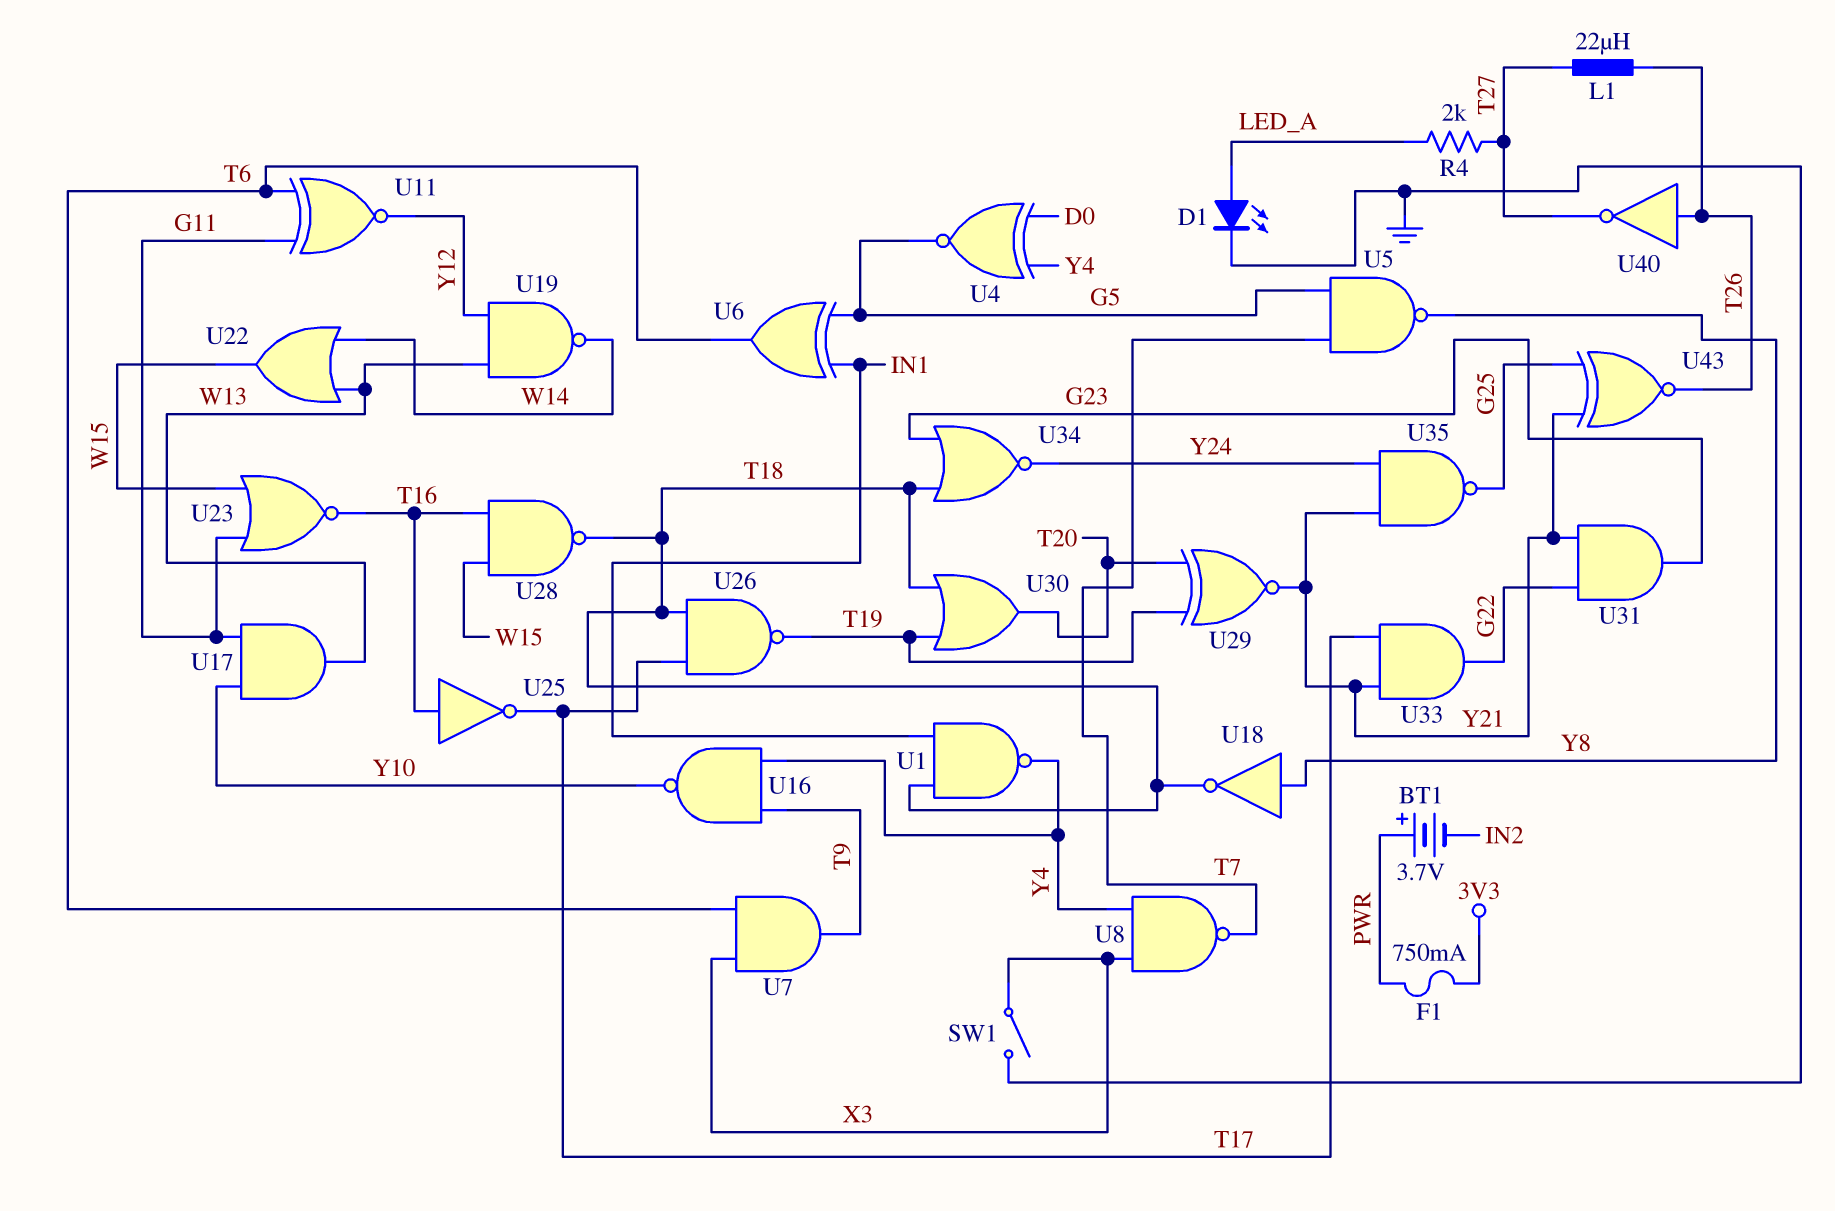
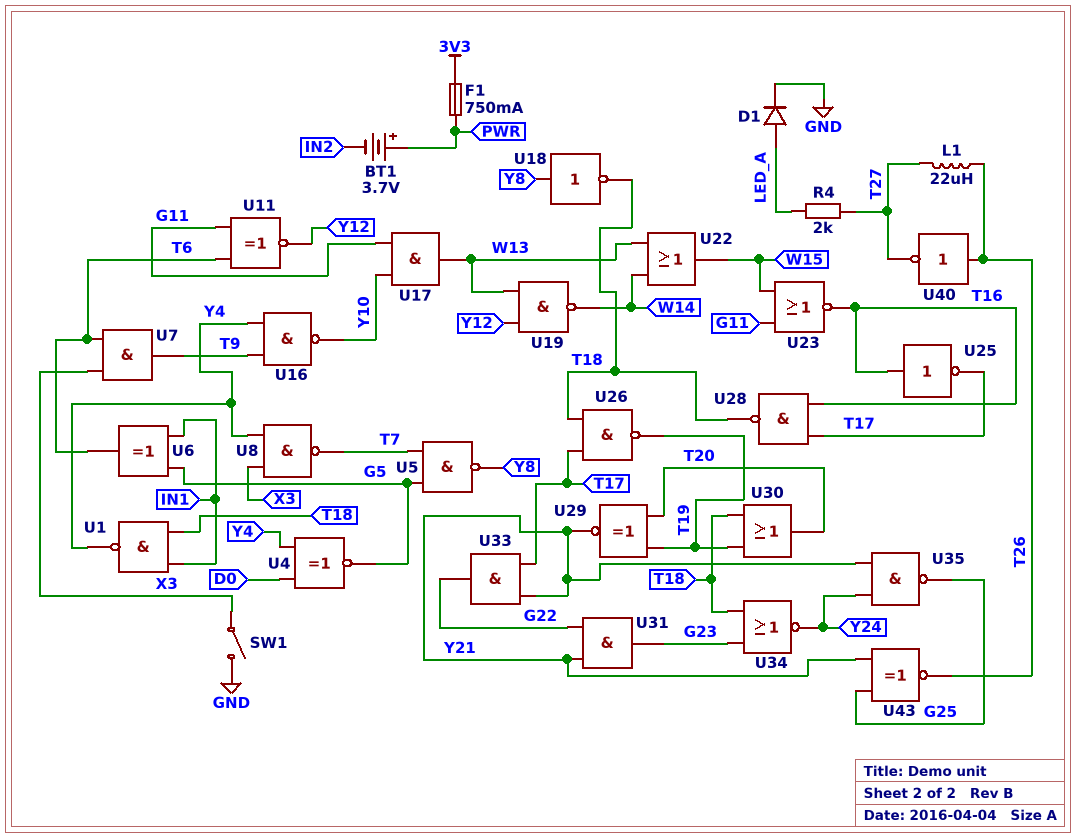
D1: LED (A LED_A, K GND) -> diode (A LED_A, K GND)
U28: NAND (in T16, in W15, out T18) -> NAND (in T16, in T17, out T18)

